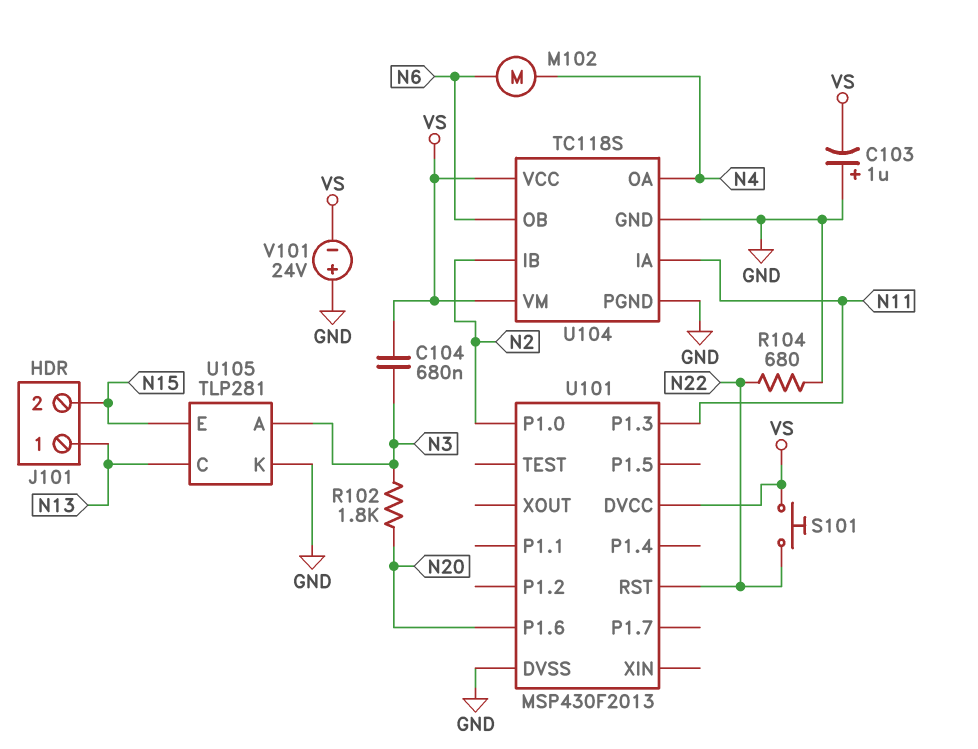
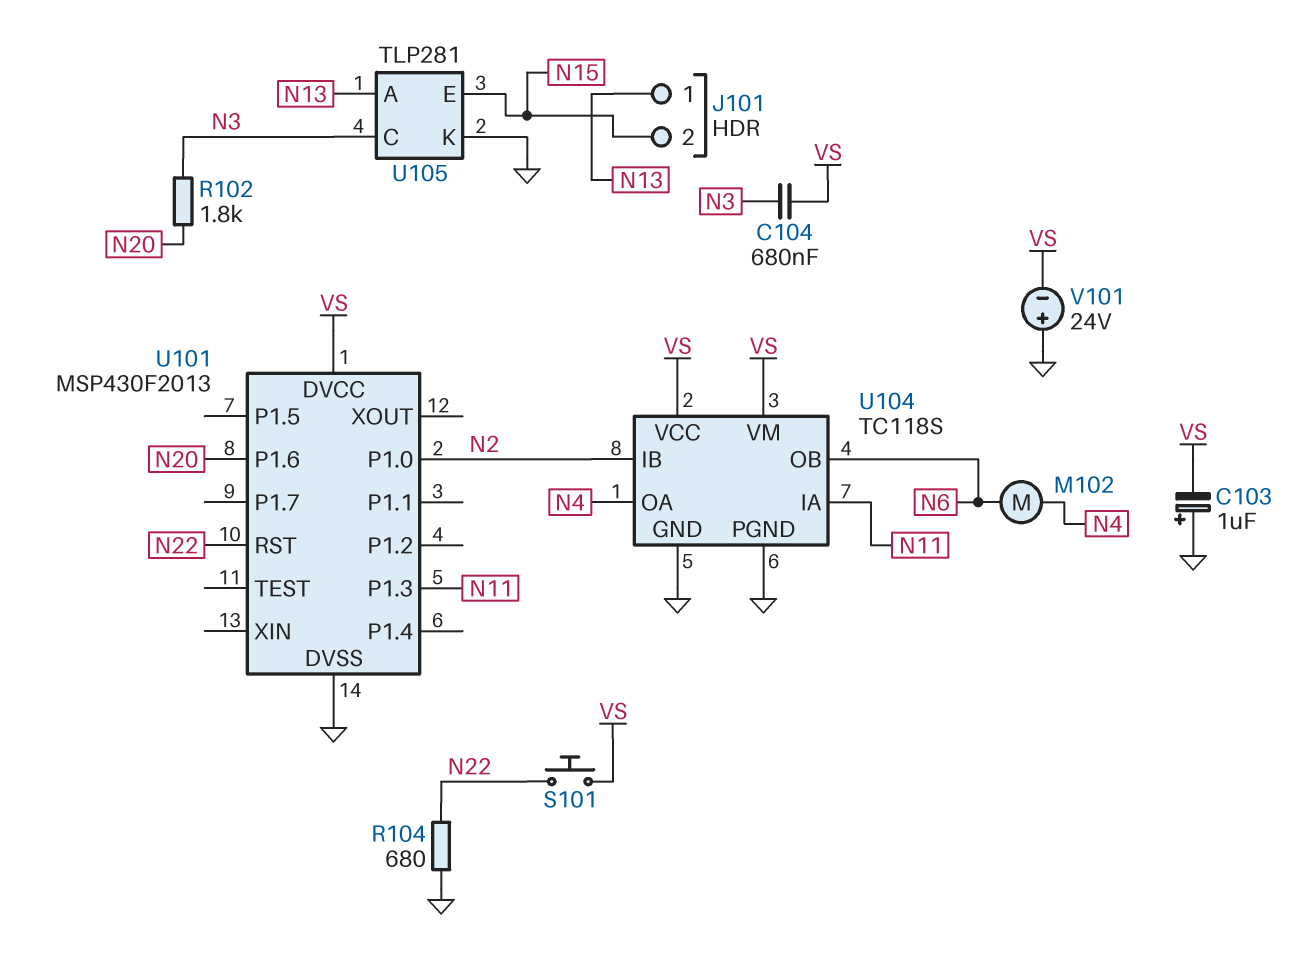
U105 pin A: N3 -> N13
U105 pin C: N13 -> N3

